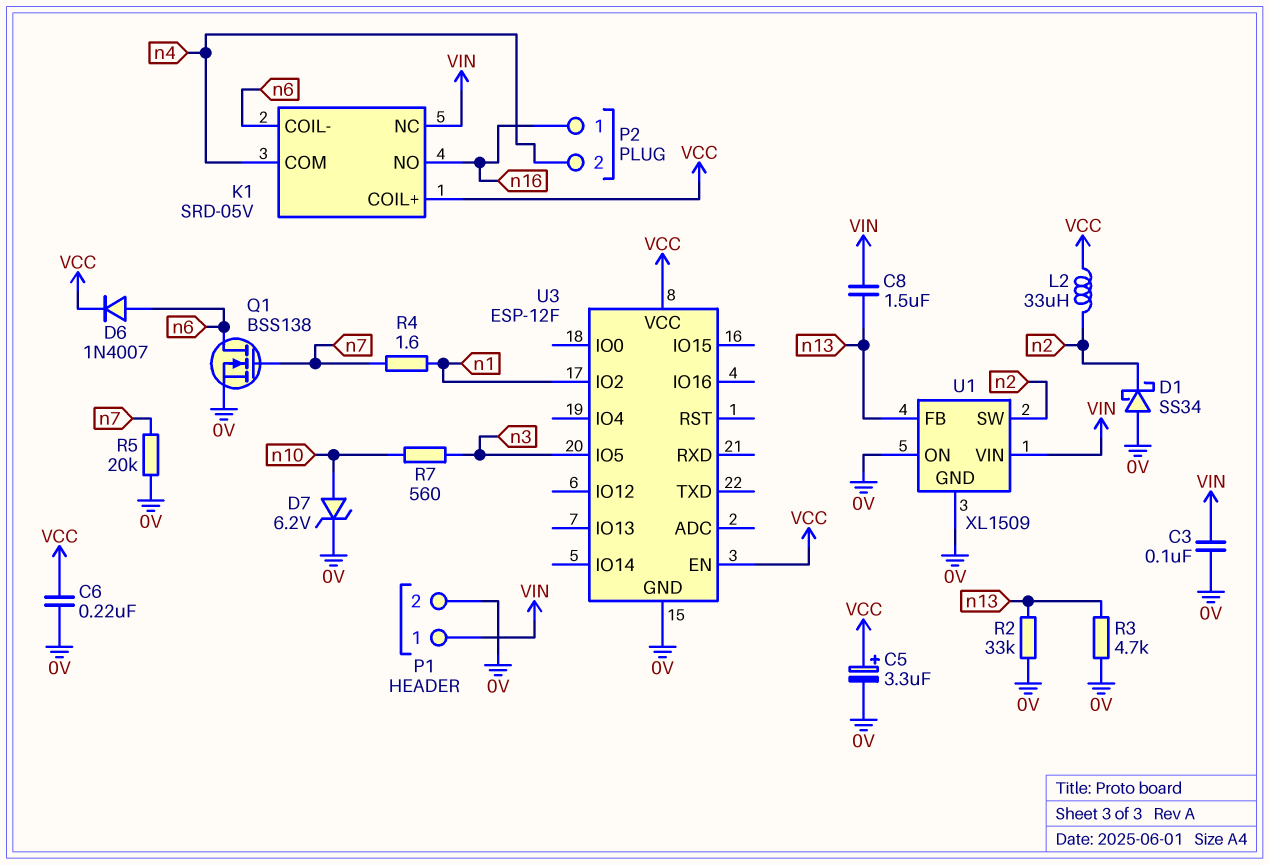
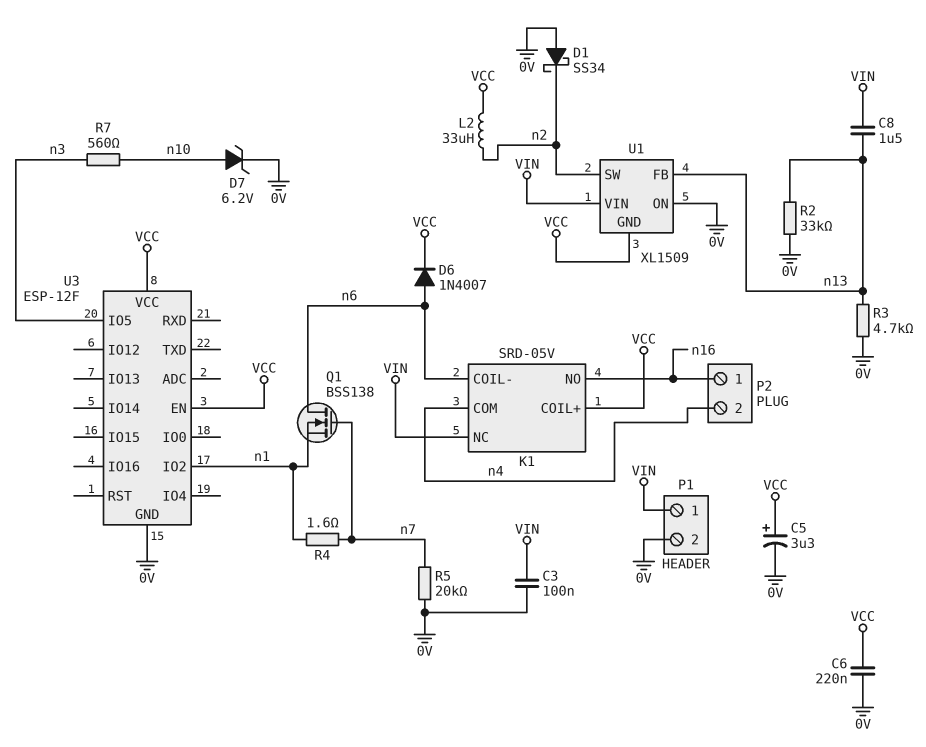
Q1: NMOS BSS138 (G n7, D n6, S 0V) -> NMOS BSS138 (G n7, D n6, S n1)
U1 pin GND: 0V -> VCC

